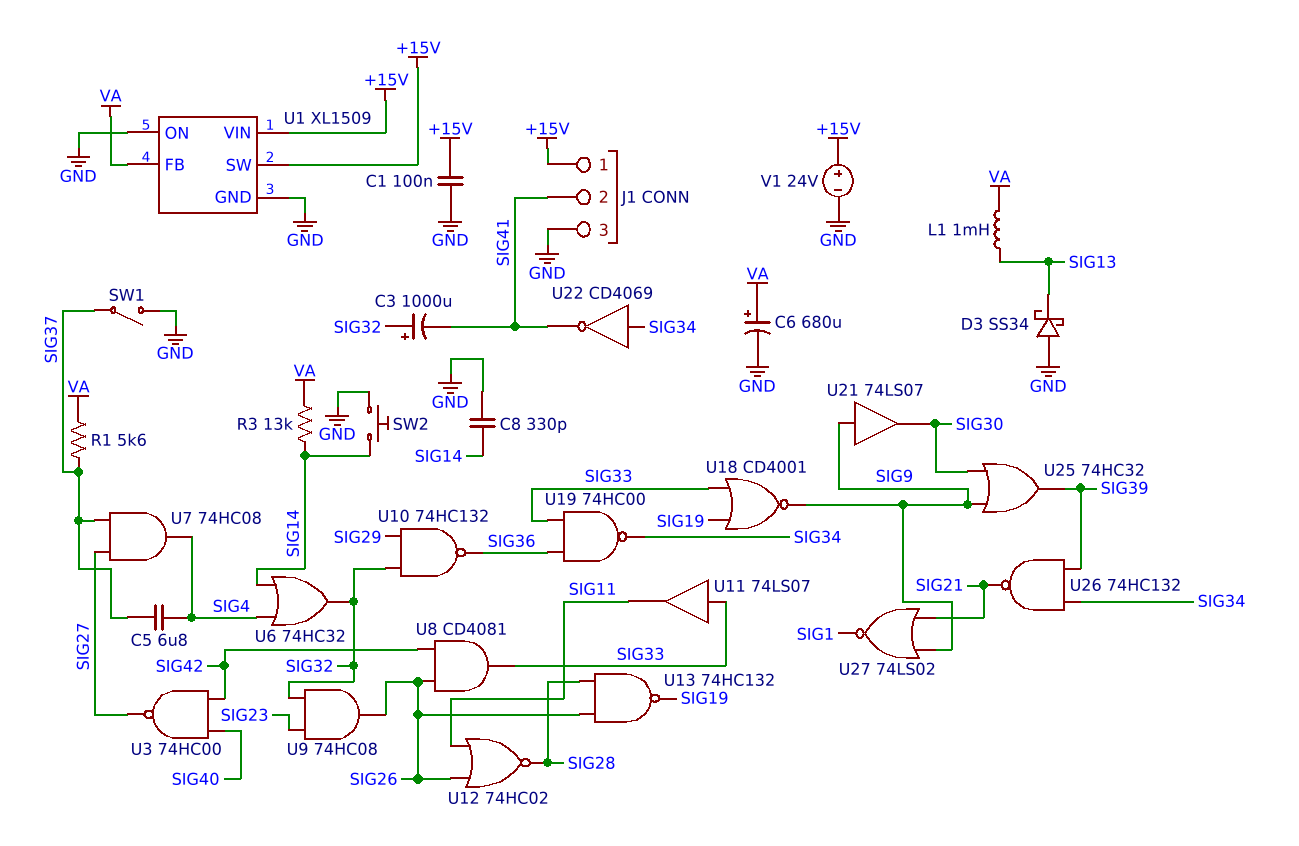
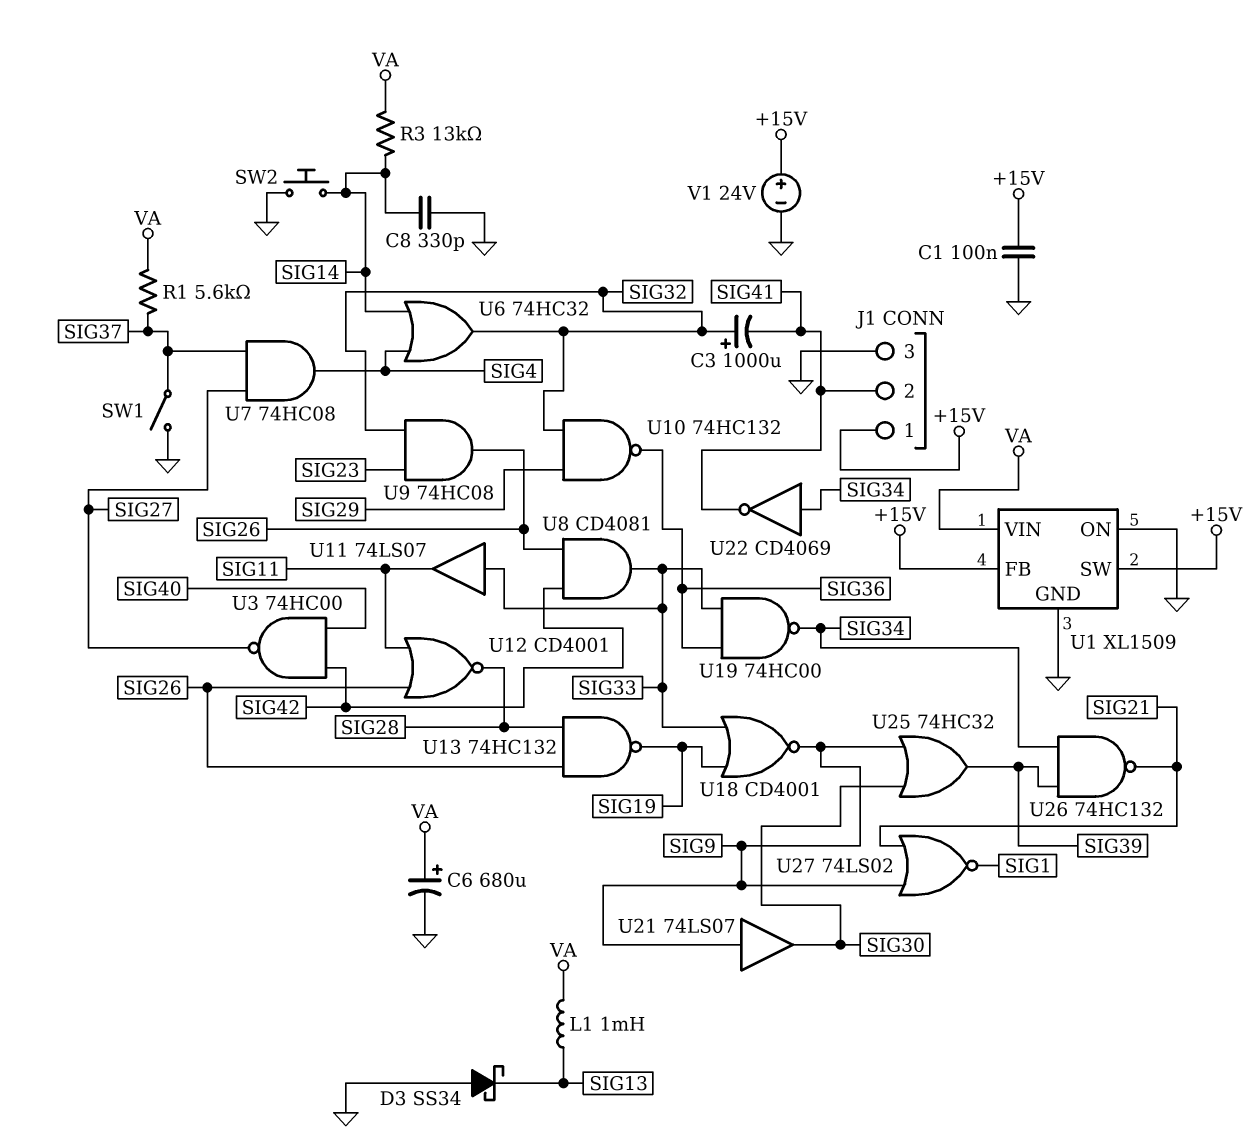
C5: 6.8uF (SIG4, SIG37) -> none
U1 pin FB: VA -> +15V
U1 pin VIN: +15V -> VA
U12: NOR 74HC02 (in SIG11, in SIG26, out SIG28) -> NOR CD4001 (in SIG11, in SIG26, out SIG28)

